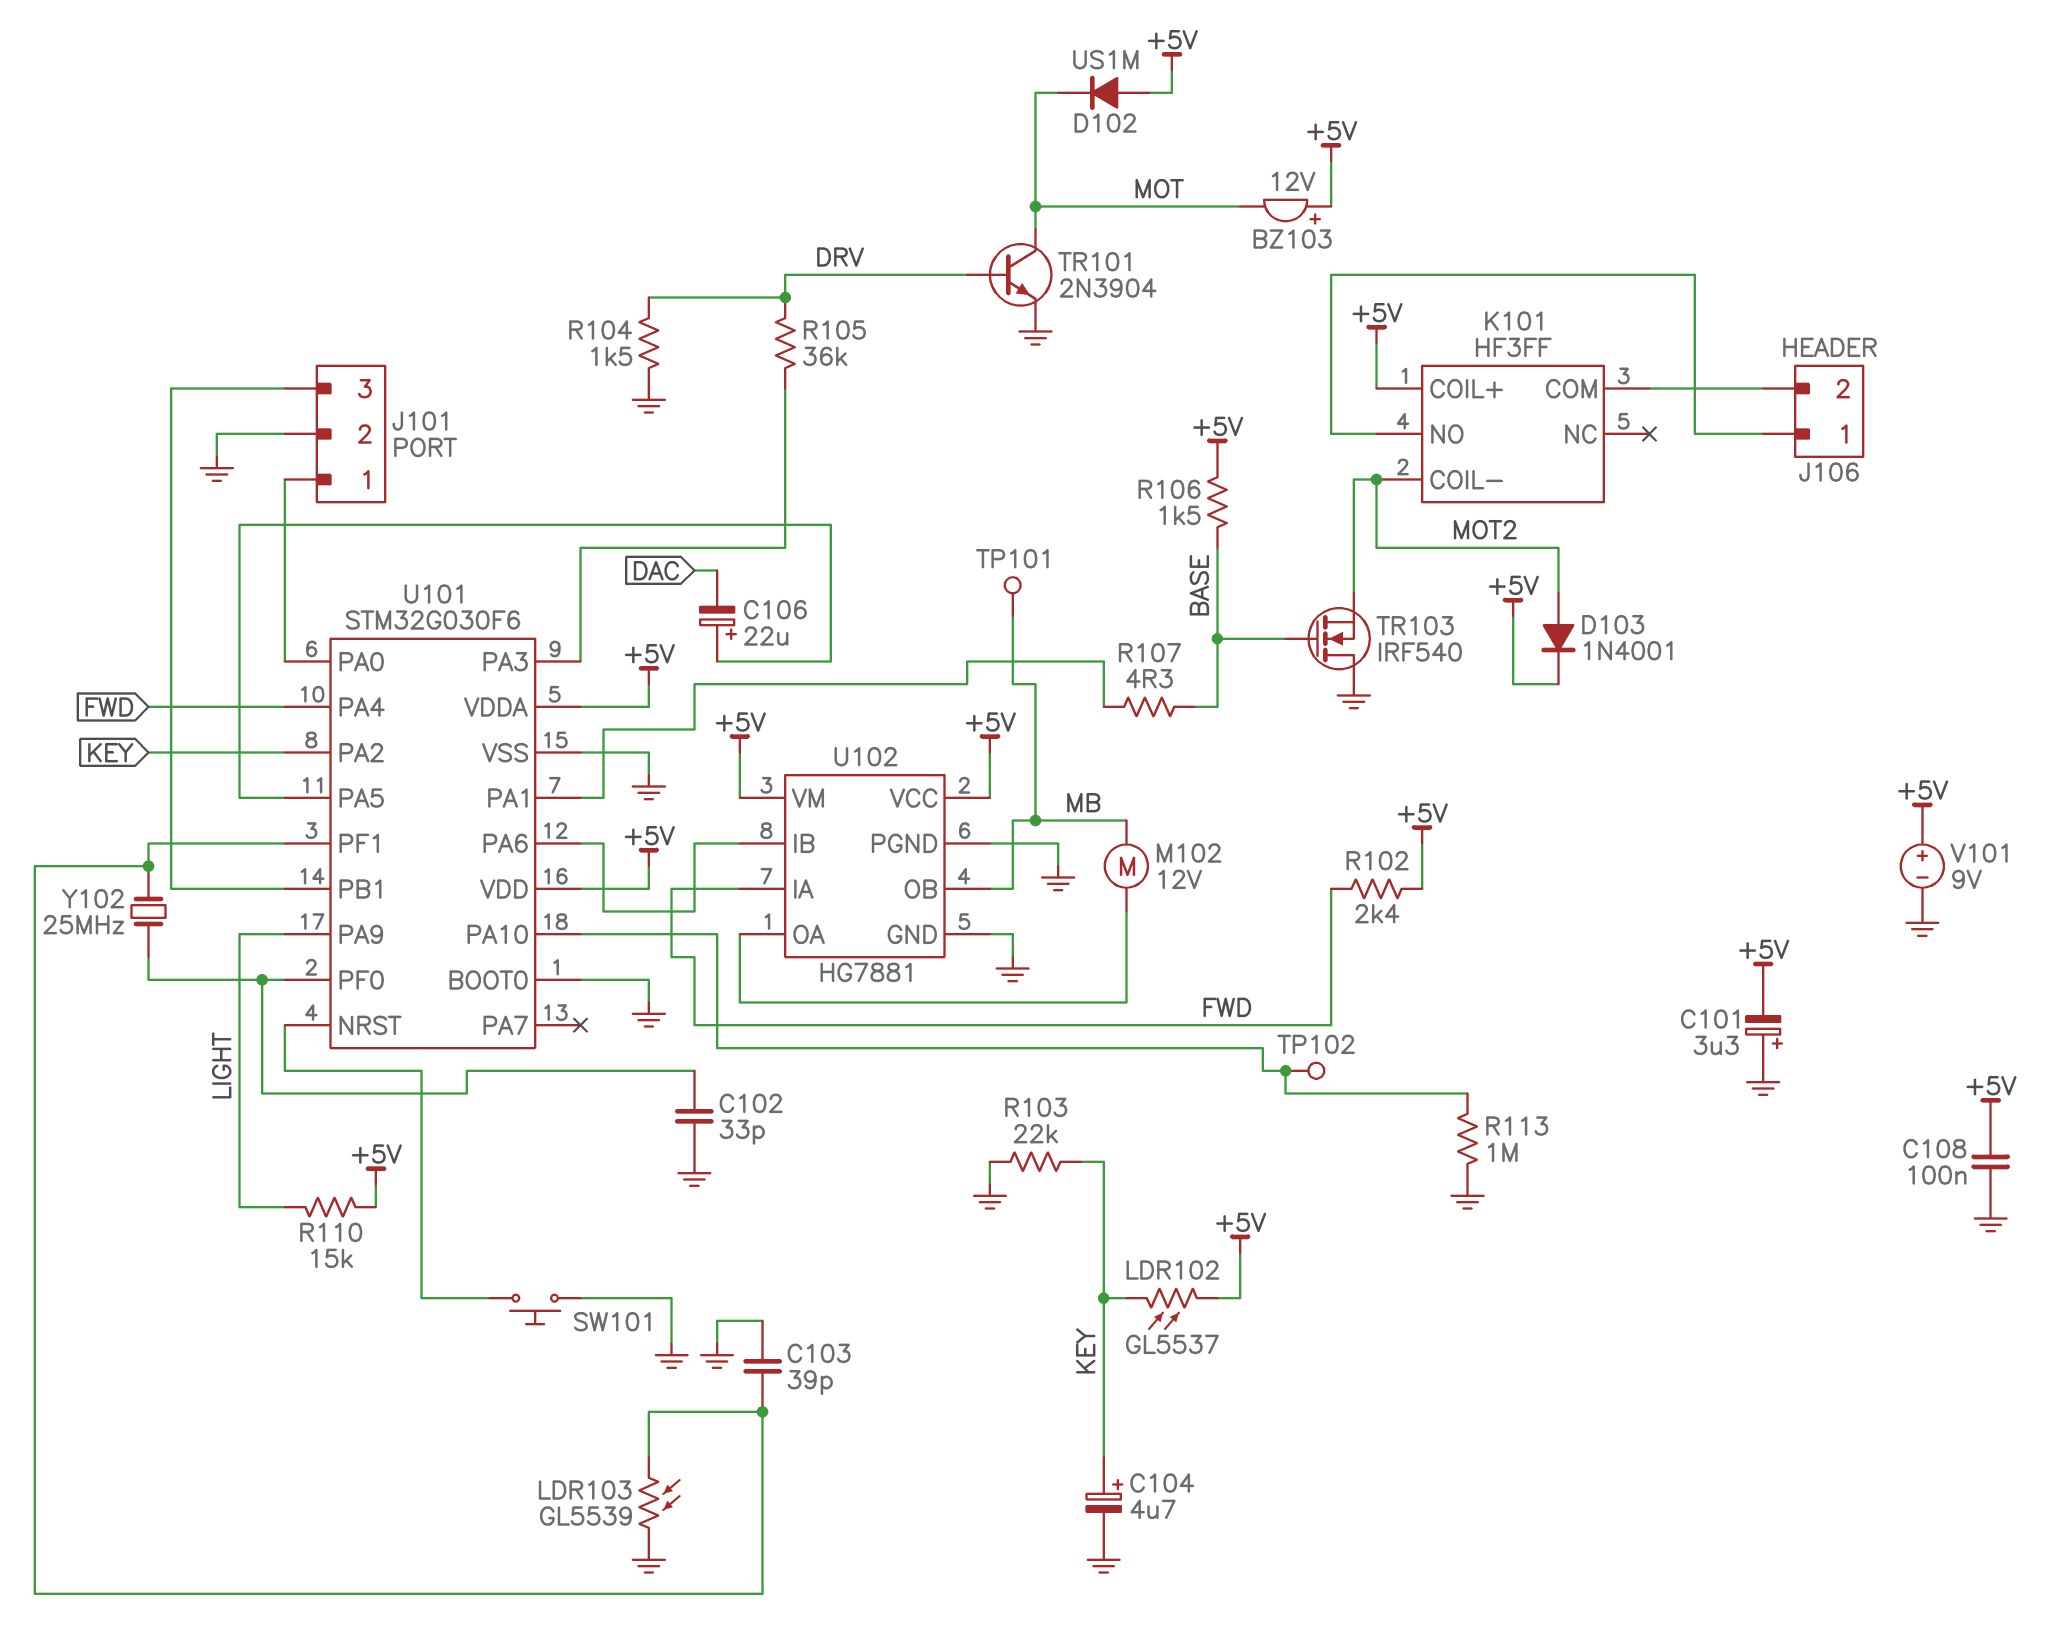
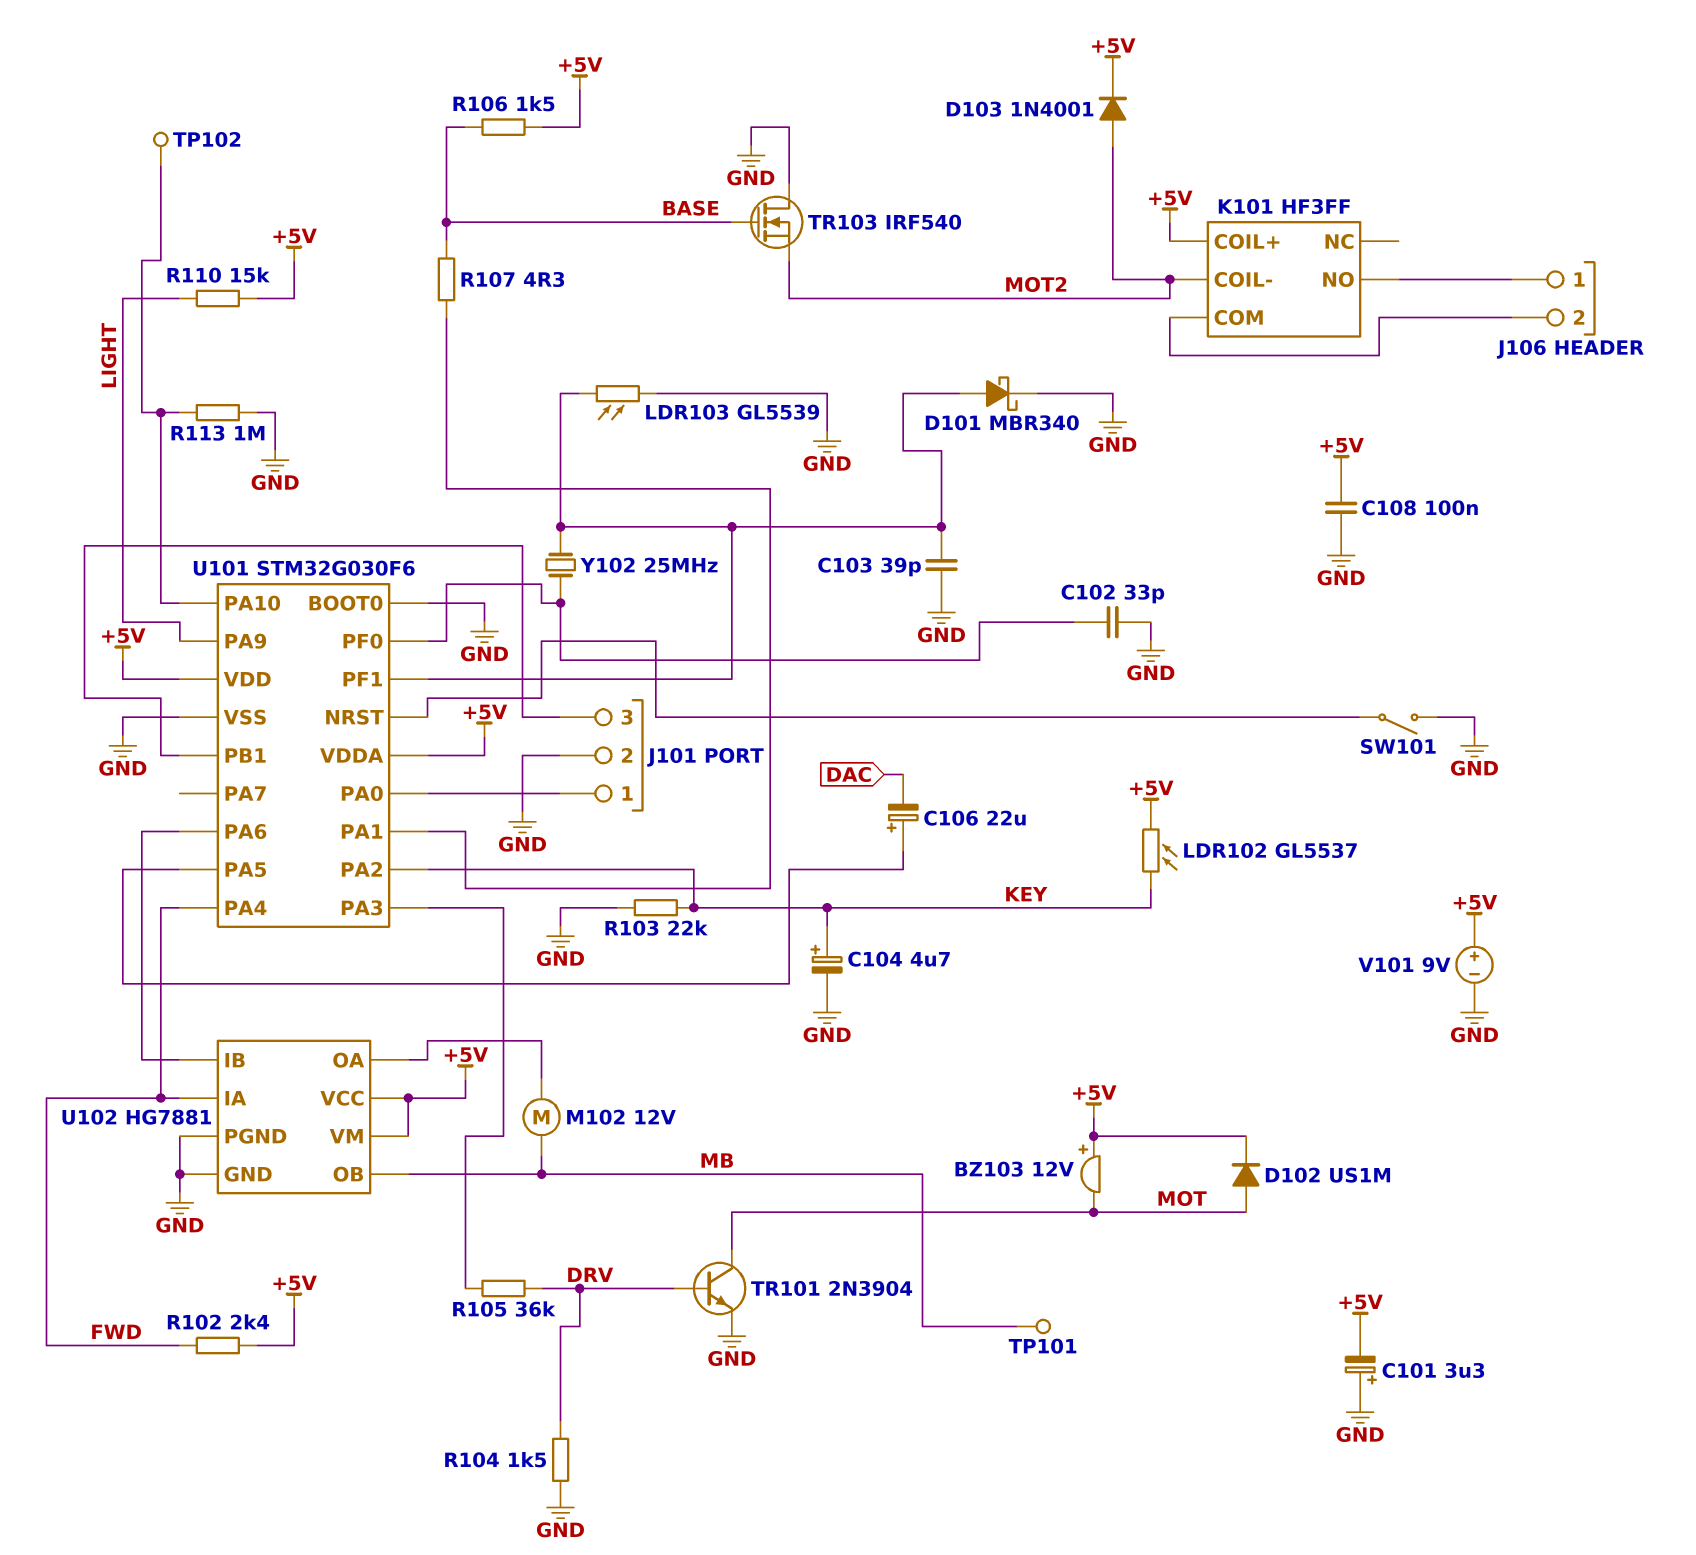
D101: none -> schottky MBR340 (A U101/PF1, K GND)
D102: diode US1M (A +5V, K MOT) -> diode US1M (A MOT, K +5V)
SW101: button (GND, U101/NRST) -> switch (GND, U101/NRST)

